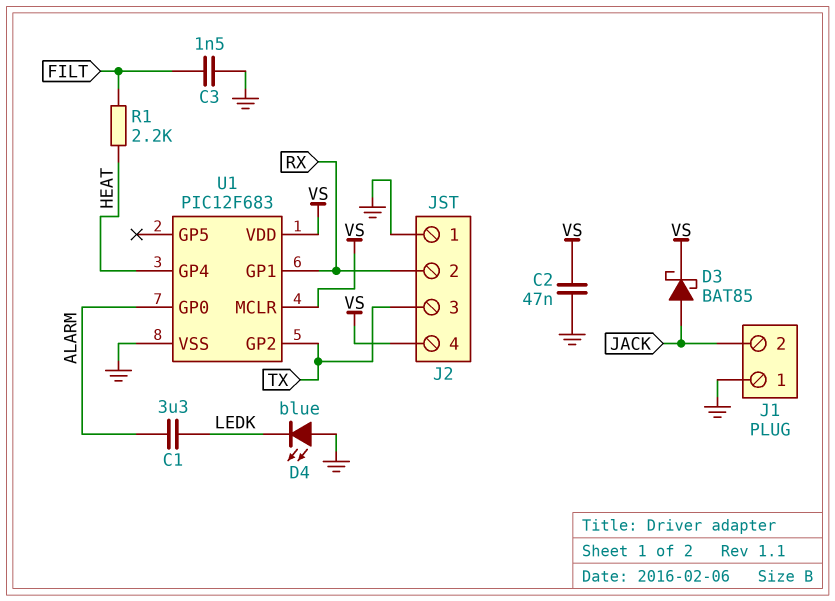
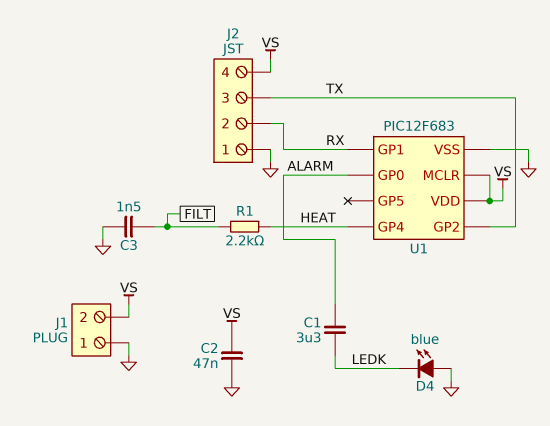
D3: schottky BAT85 (A JACK, K VS) -> none
J1 pin 2: JACK -> VS

